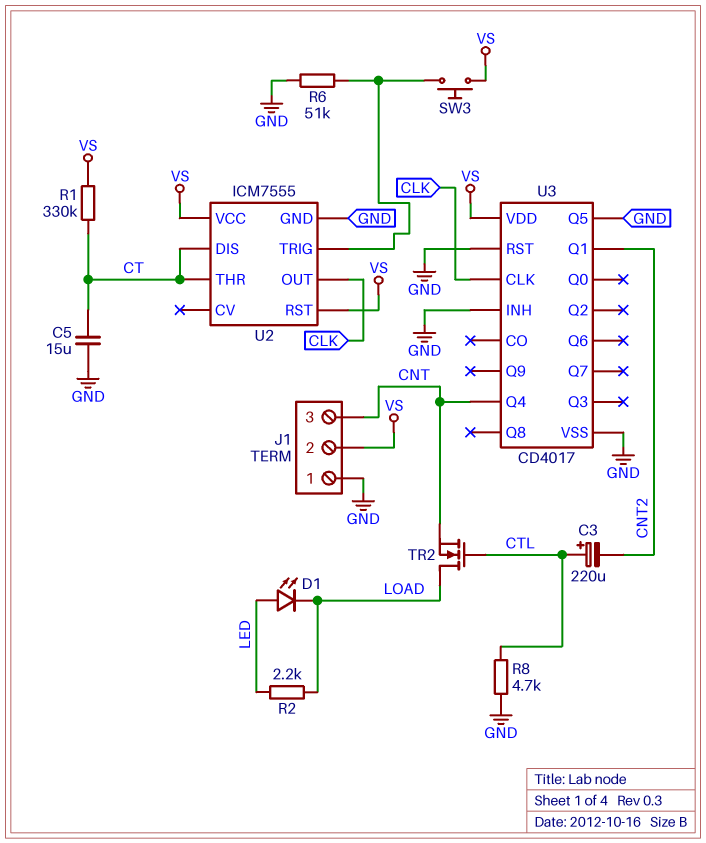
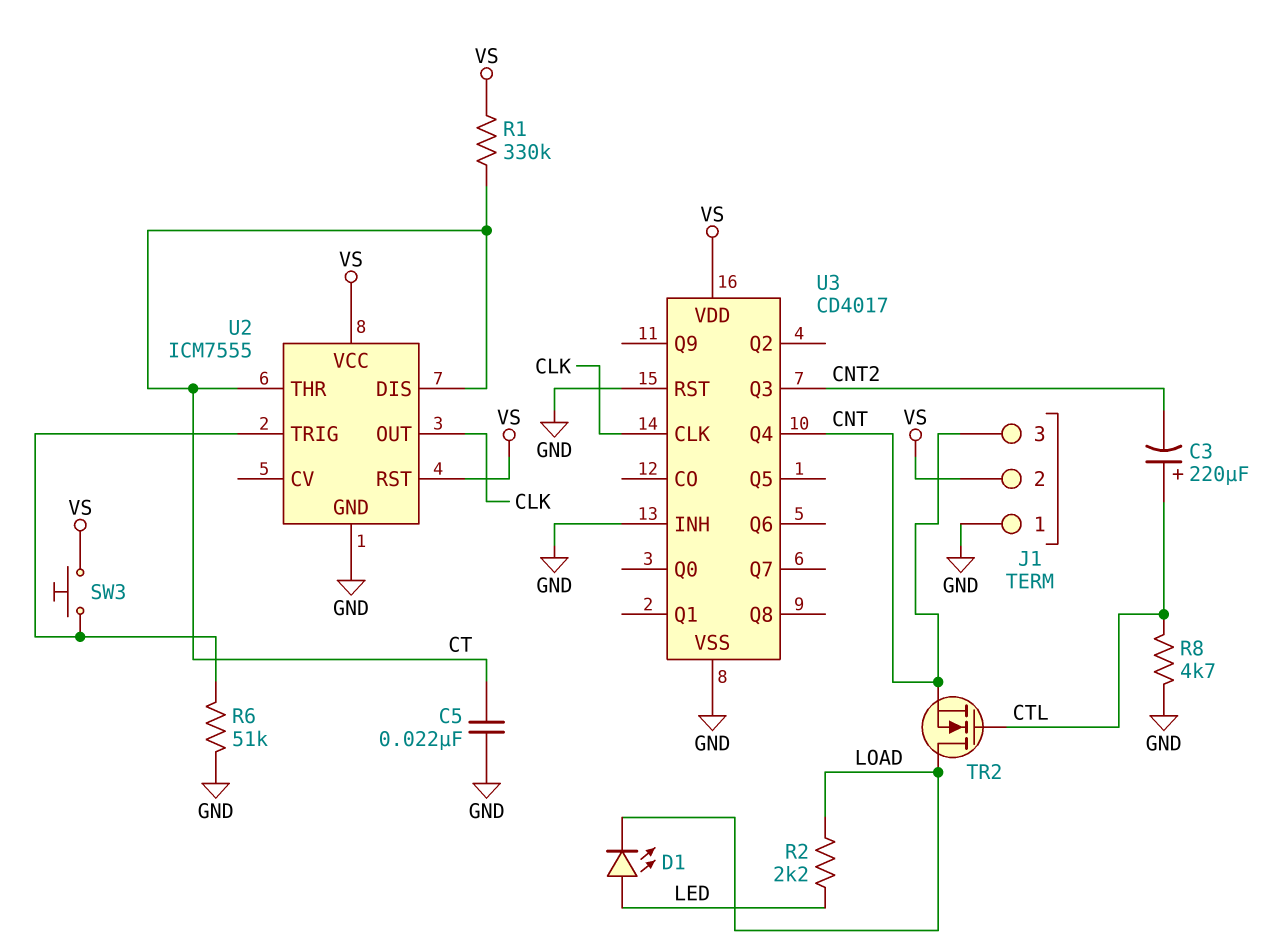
C5: 15uF (CT, GND) -> 22nF (CT, GND)
U3 pin Q1: CNT2 -> none
U3 pin Q3: none -> CNT2
U3 pin Q5: GND -> none

